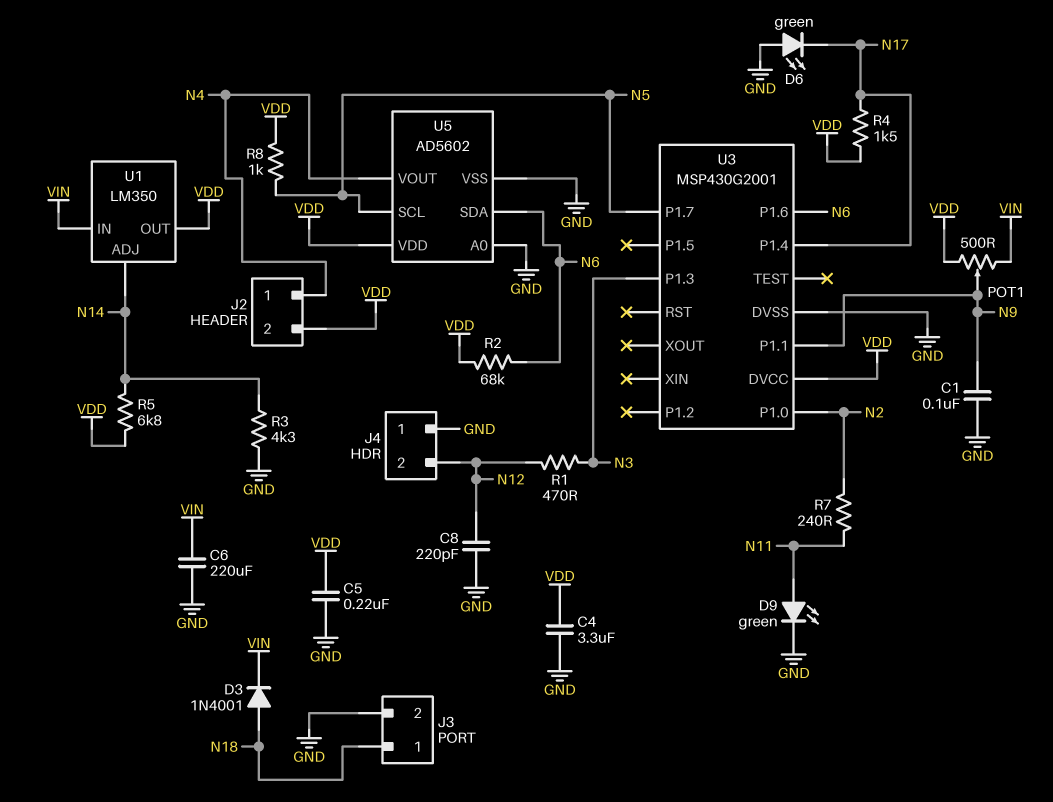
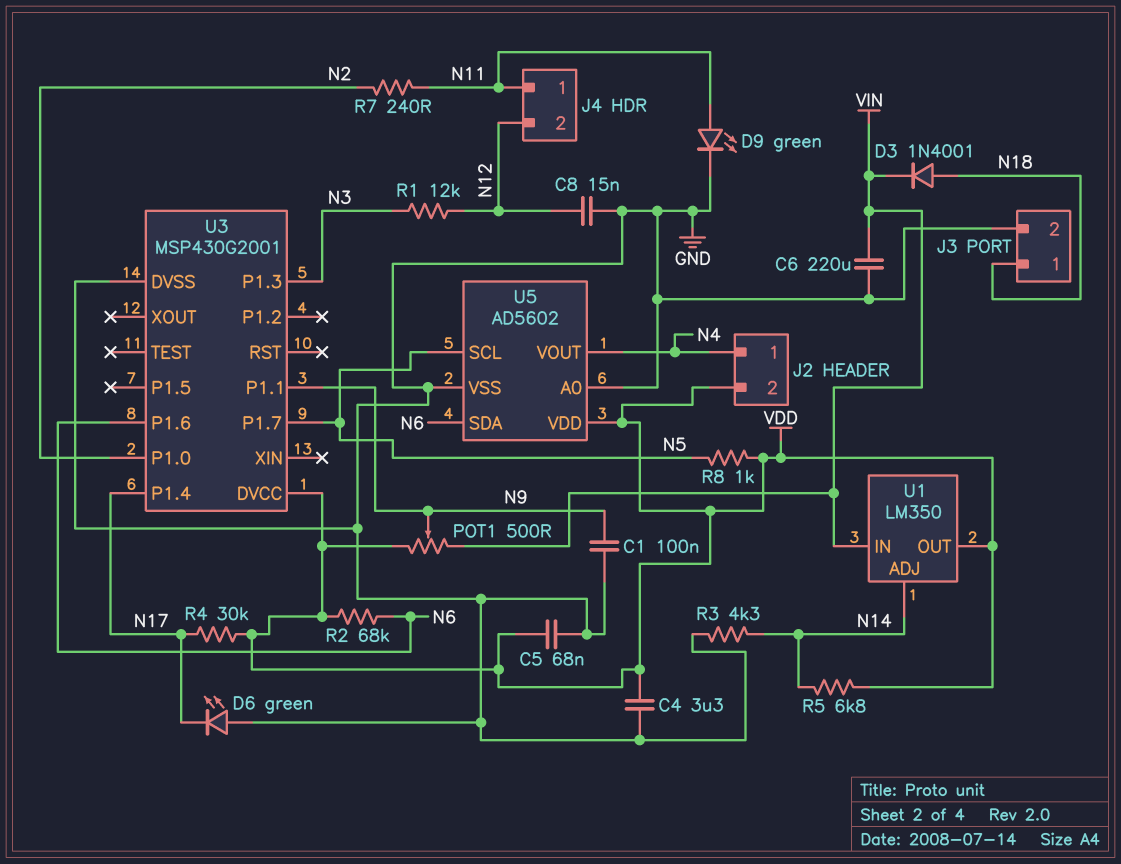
C5: 220nF (GND, VDD) -> 68nF (GND, VDD)
C8: 220pF (GND, N12) -> 15nF (GND, N12)
J4 pin 1: GND -> N11
R1: 470 (N3, N12) -> 12k (N3, N12)
R4: 1.5k (N17, VDD) -> 30k (N17, VDD)

